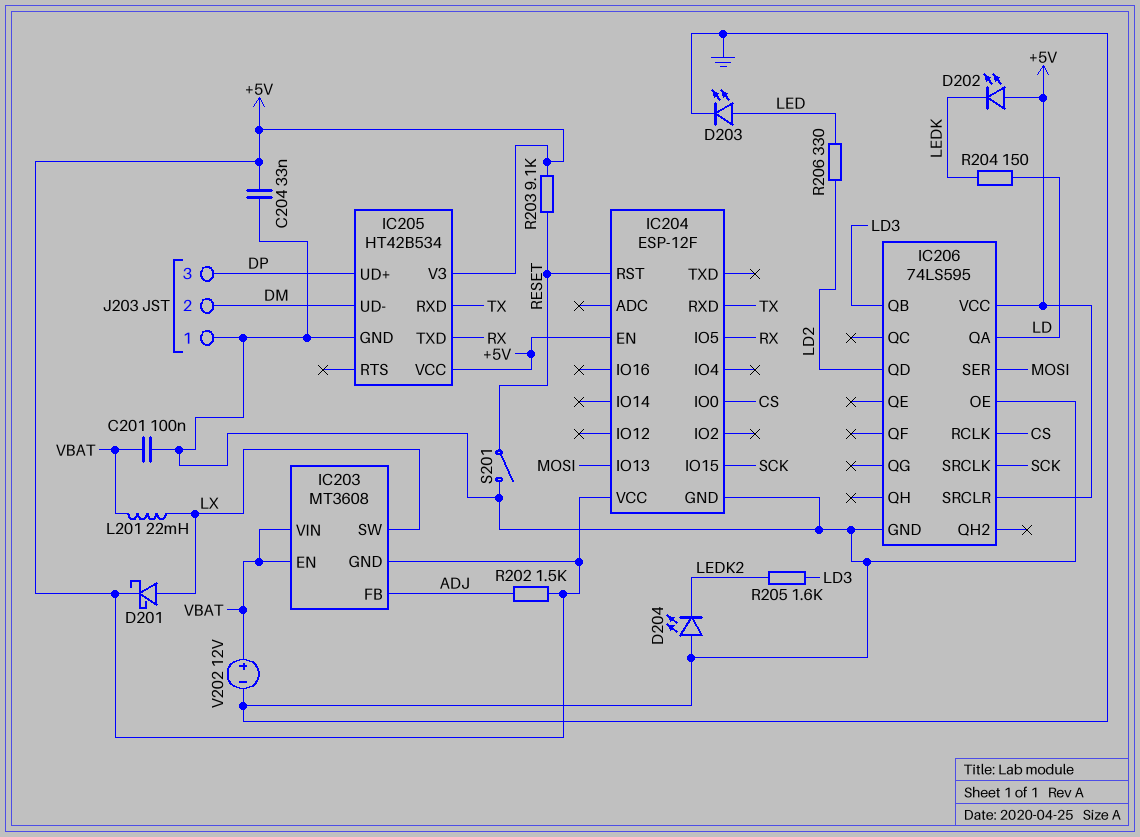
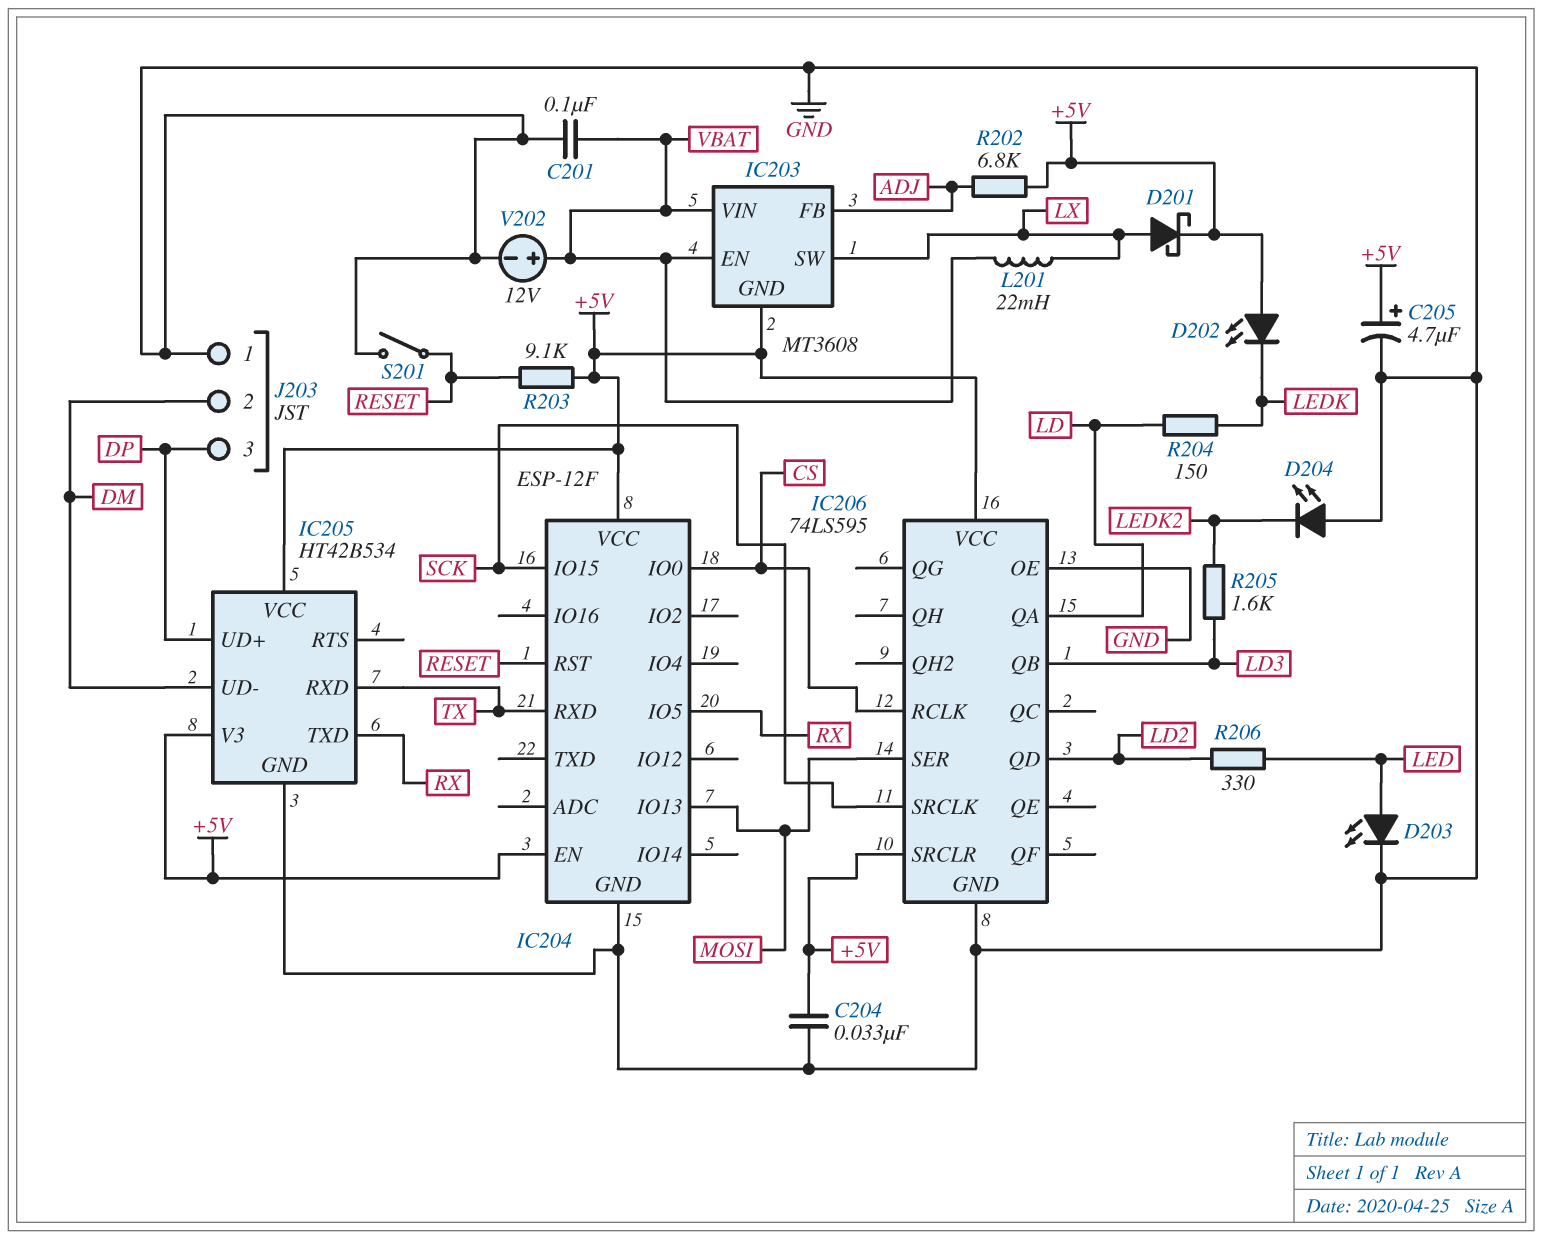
C205: none -> 4.7uF (plus +5V, minus GND)
R202: 1.5k (+5V, ADJ) -> 6.8k (+5V, ADJ)

